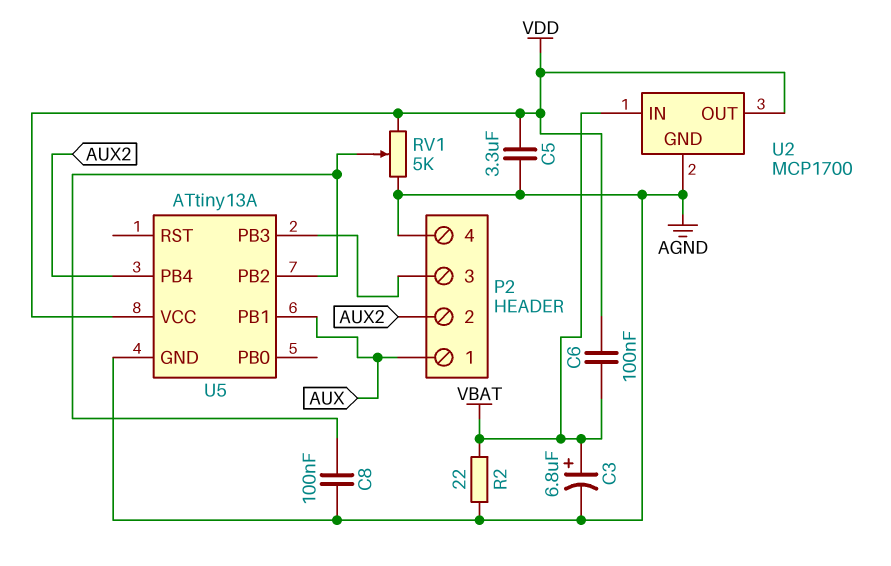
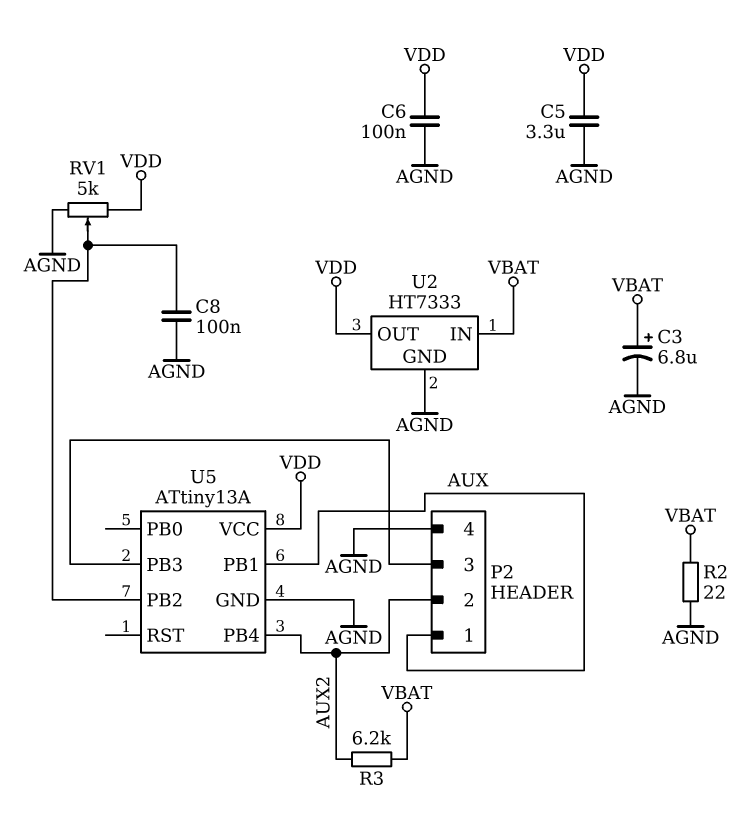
C6: 100nF (VBAT, VDD) -> 100nF (AGND, VDD)
R3: none -> 6.2k (AUX2, VBAT)
U2: MCP1700 -> HT7333

